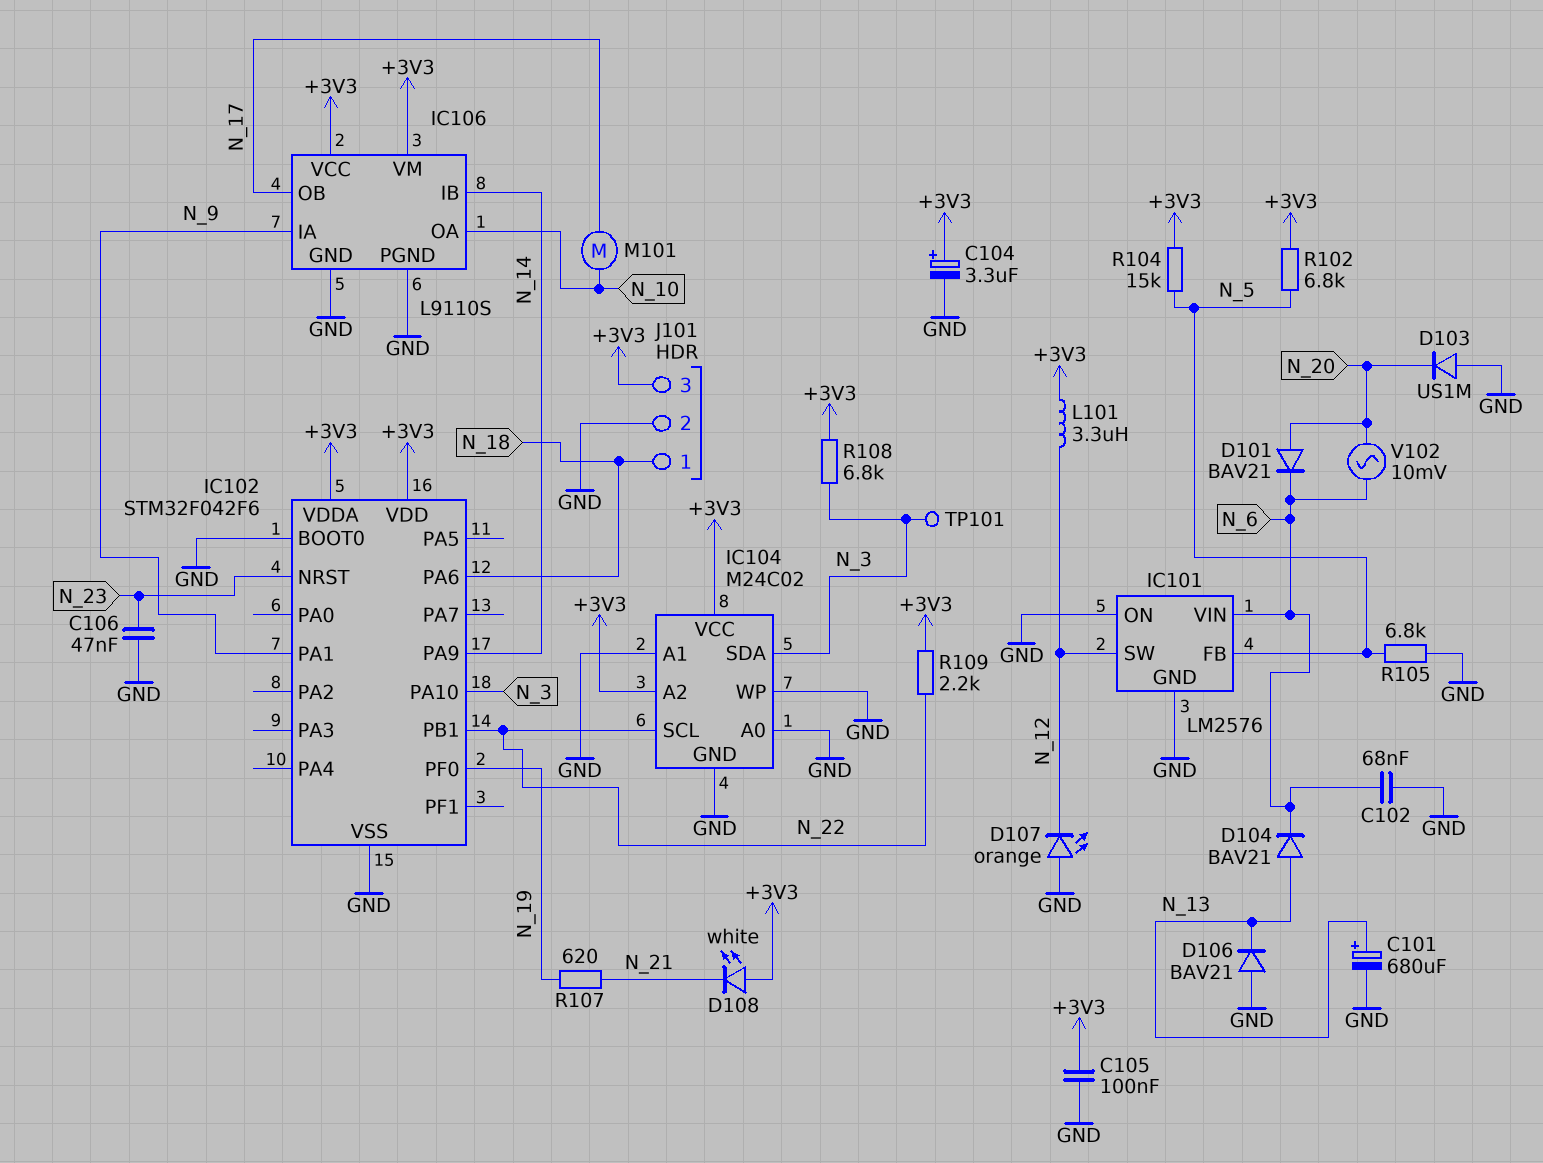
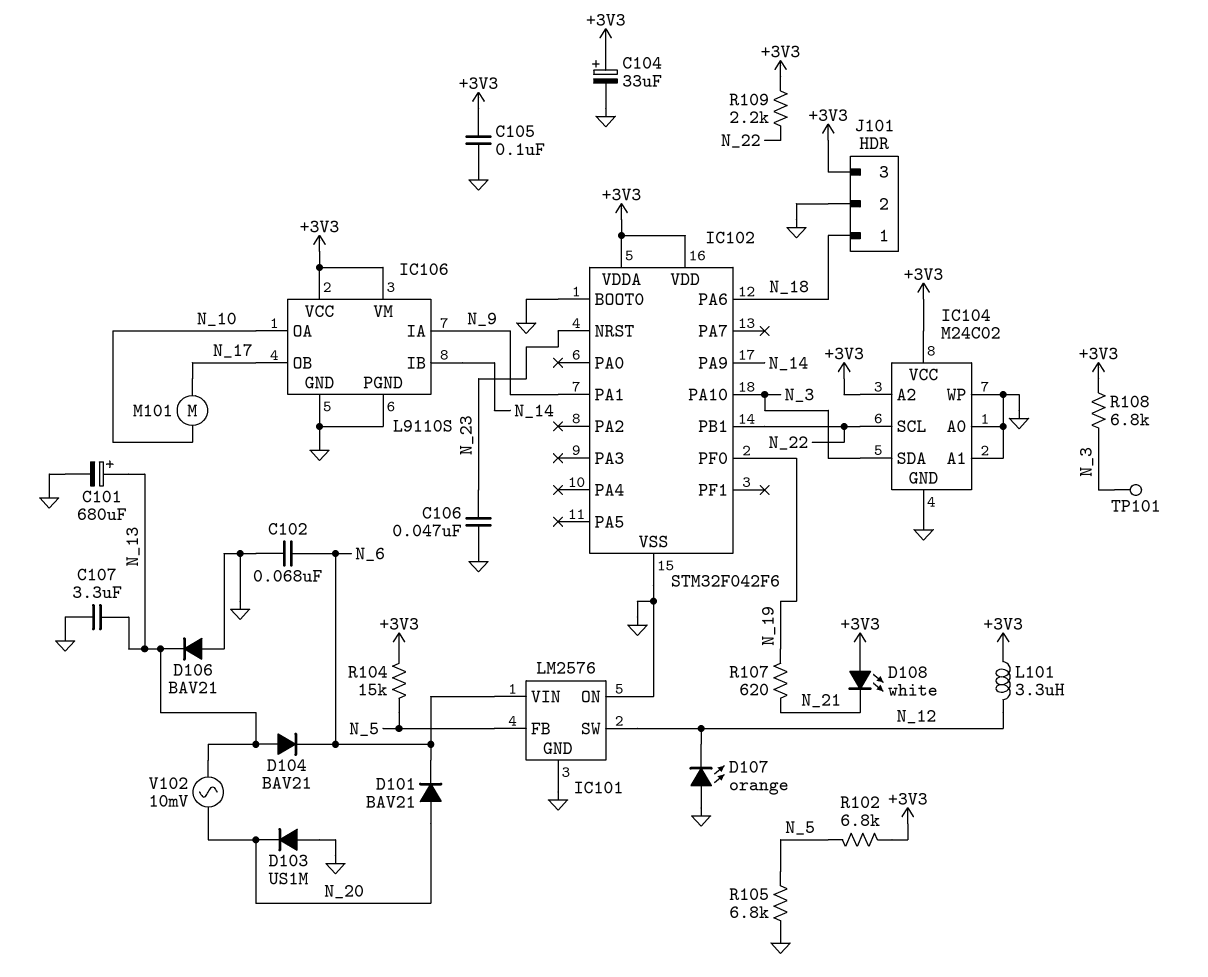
C104: 3.3uF (plus +3V3, minus GND) -> 33uF (plus +3V3, minus GND)
C107: none -> 3.3uF (GND, N_13)
V102: AC 10mV (N_6, N_20) -> AC 10mV (N_13, N_20)

